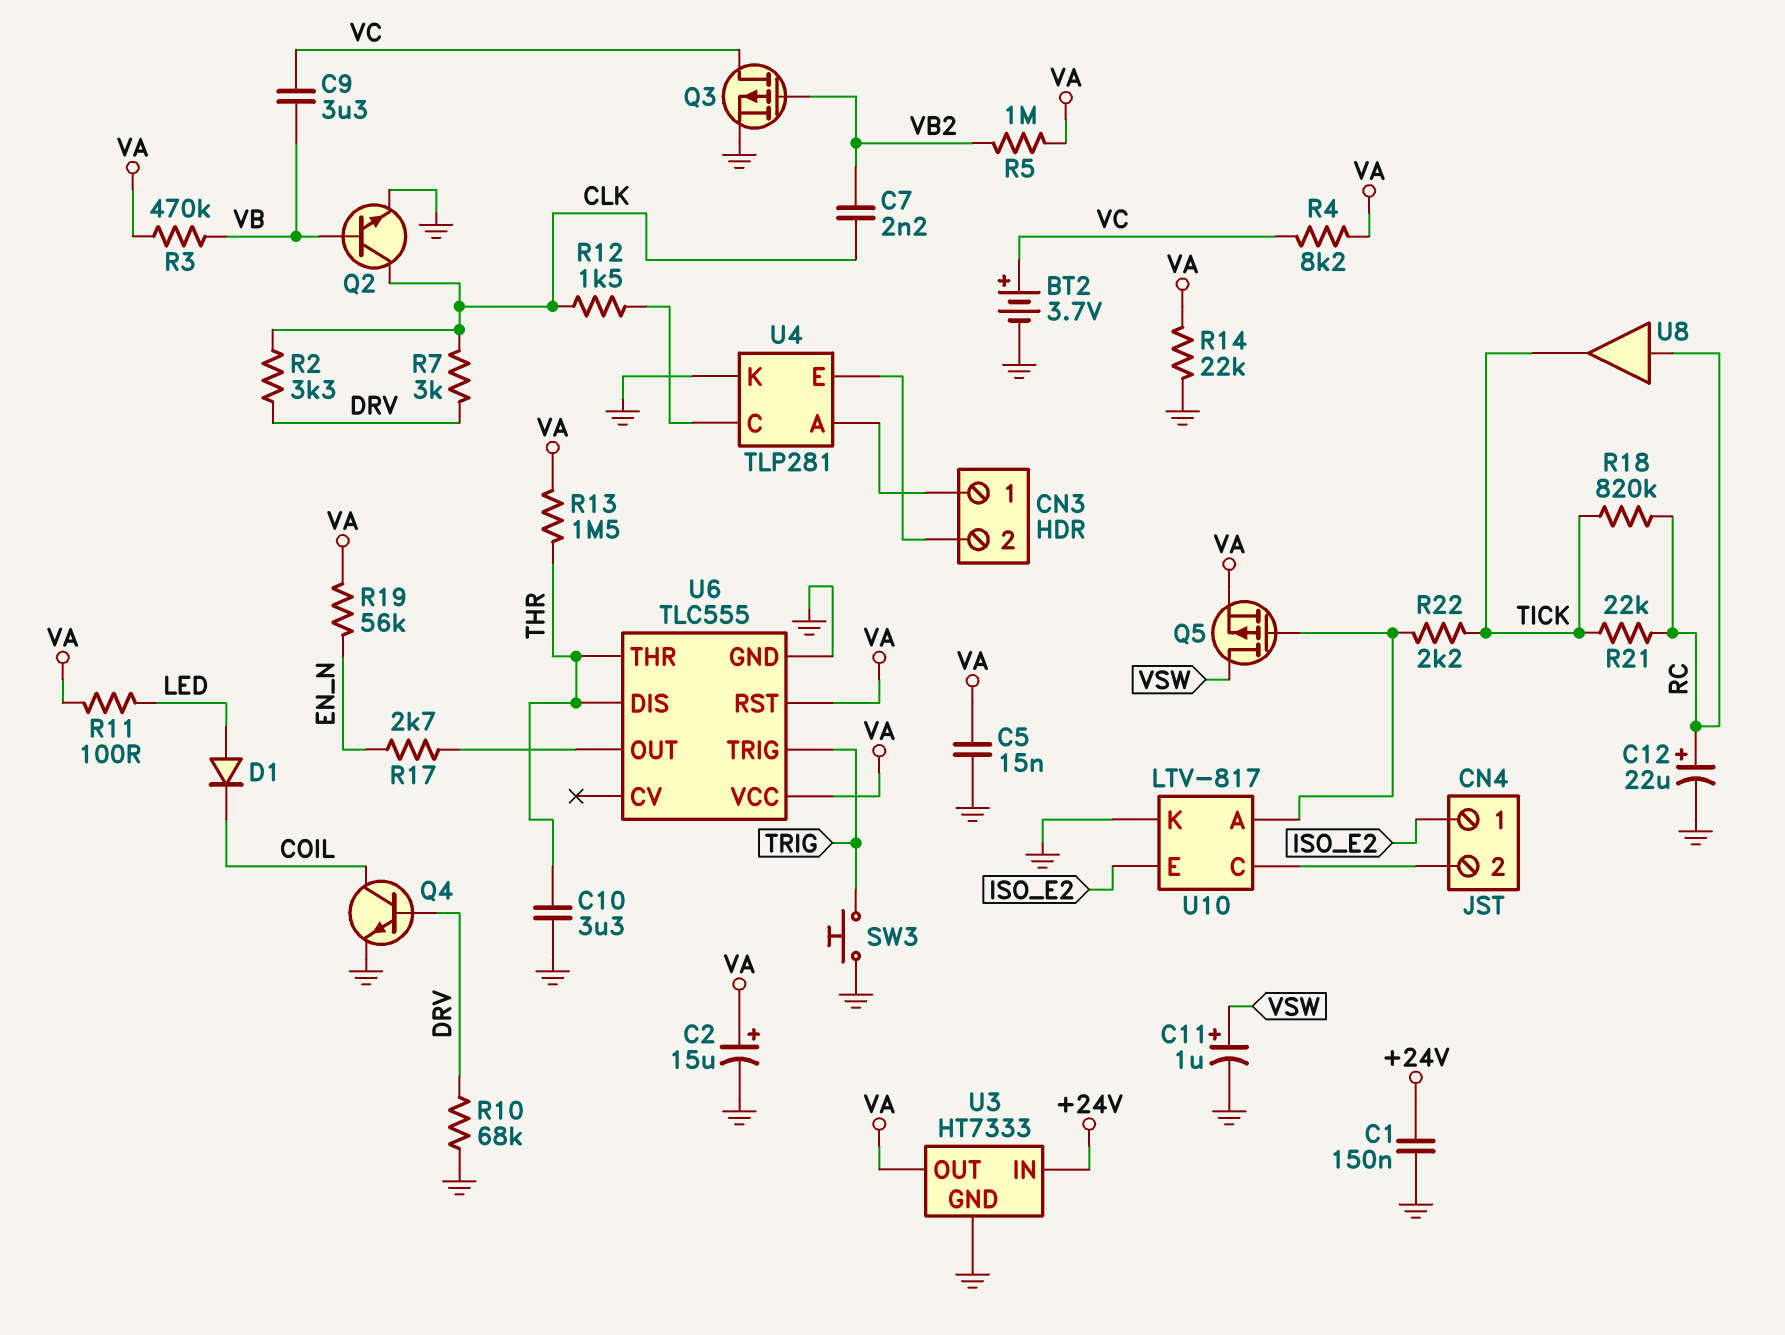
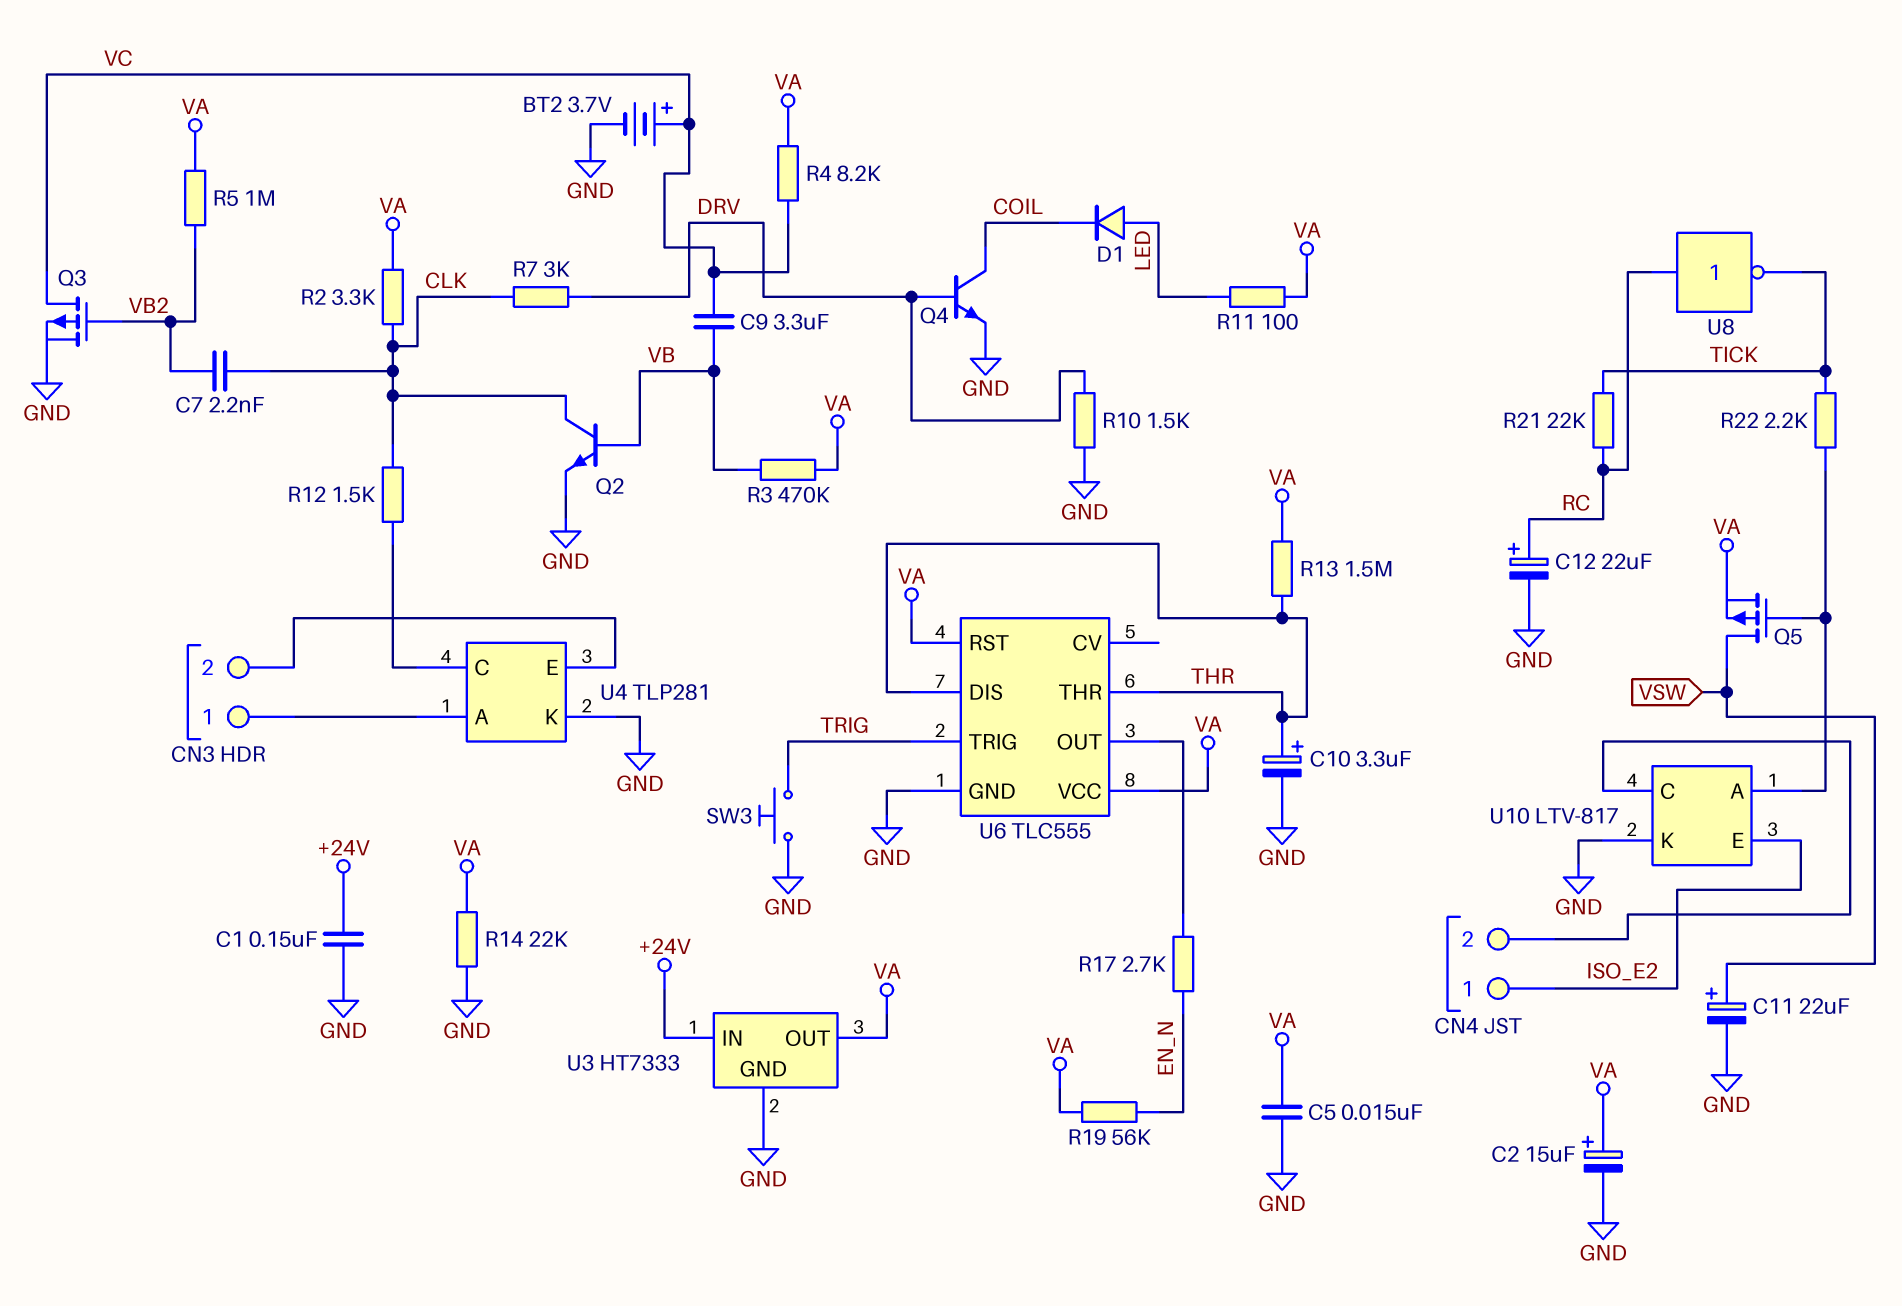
C10: 3.3uF (GND, THR) -> 3.3uF (plus THR, minus GND)
C11: 1uF (plus VSW, minus GND) -> 22uF (plus VSW, minus GND)
R2: 3.3k (CLK, DRV) -> 3.3k (CLK, VA)
R10: 68k (DRV, GND) -> 1.5k (DRV, GND)
R18: 820k (RC, TICK) -> none
U8: buffer (in RC, out TICK) -> NOT (in RC, out TICK)

